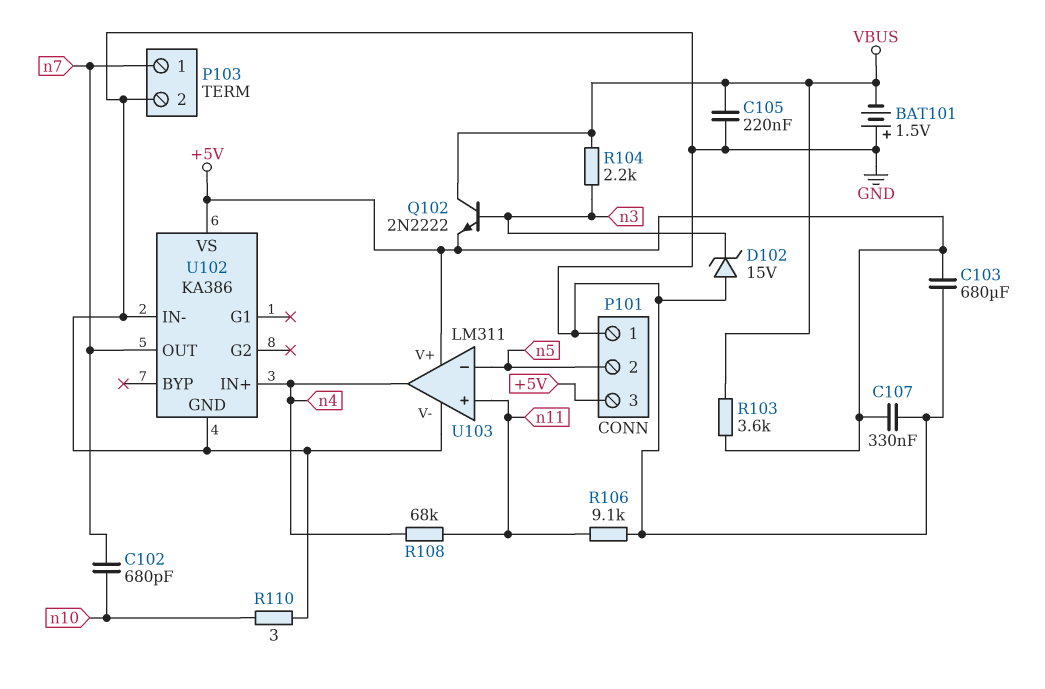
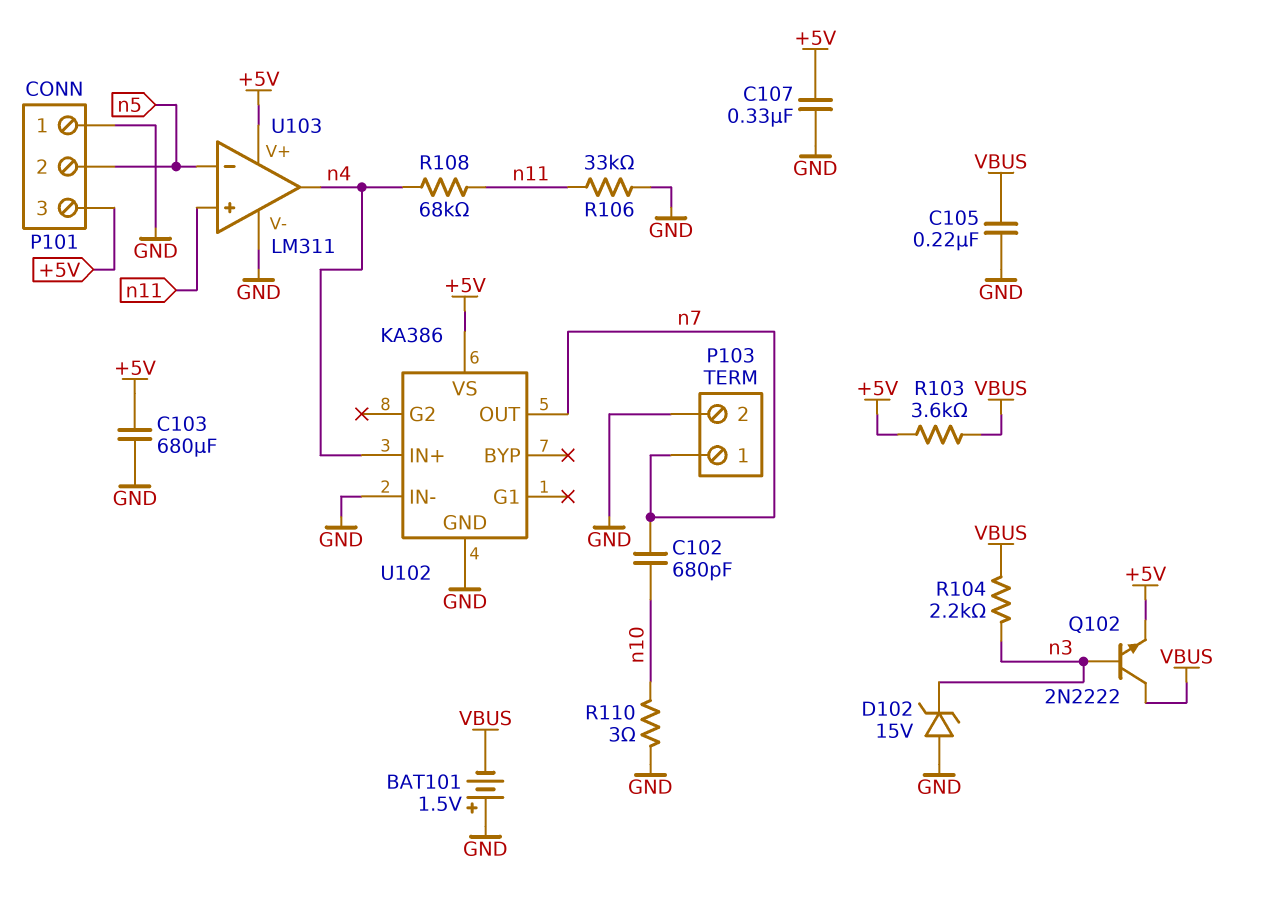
R106: 9.1k (GND, n11) -> 33k (GND, n11)

